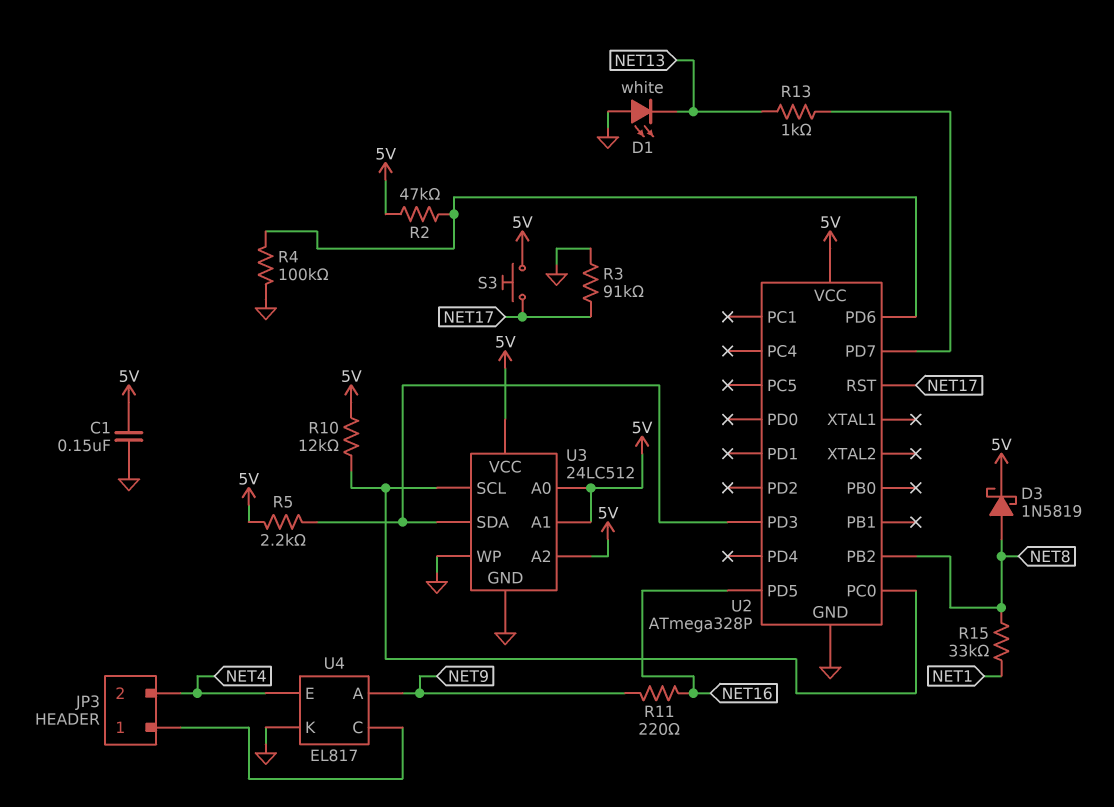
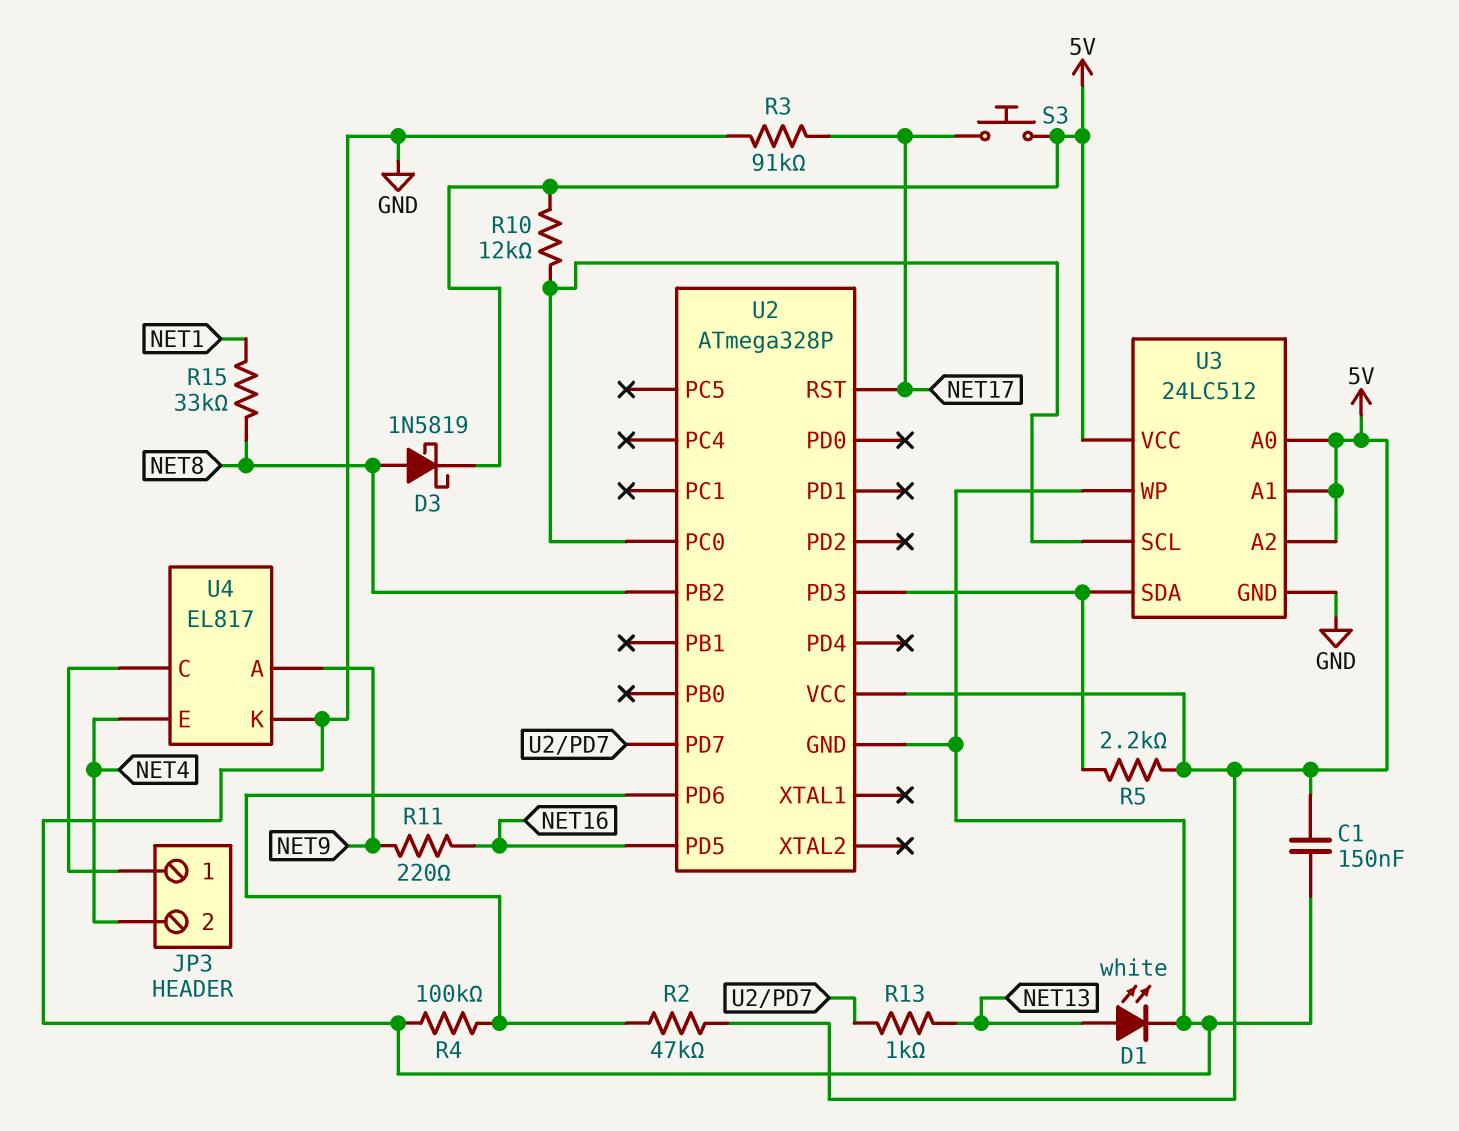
D1: LED white (A GND, K NET13) -> LED white (A NET13, K GND)

